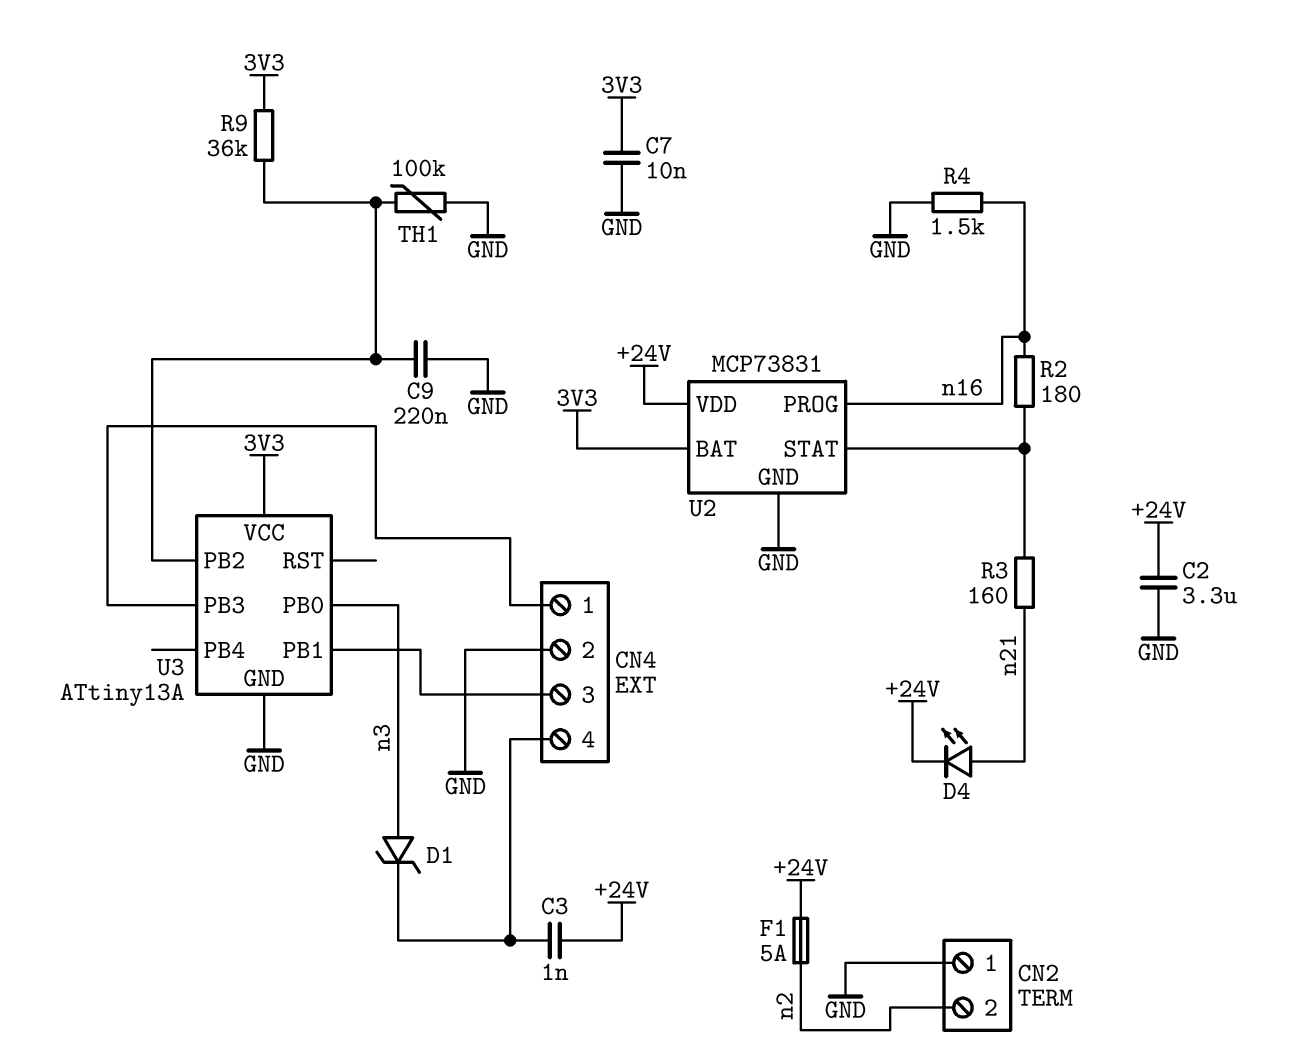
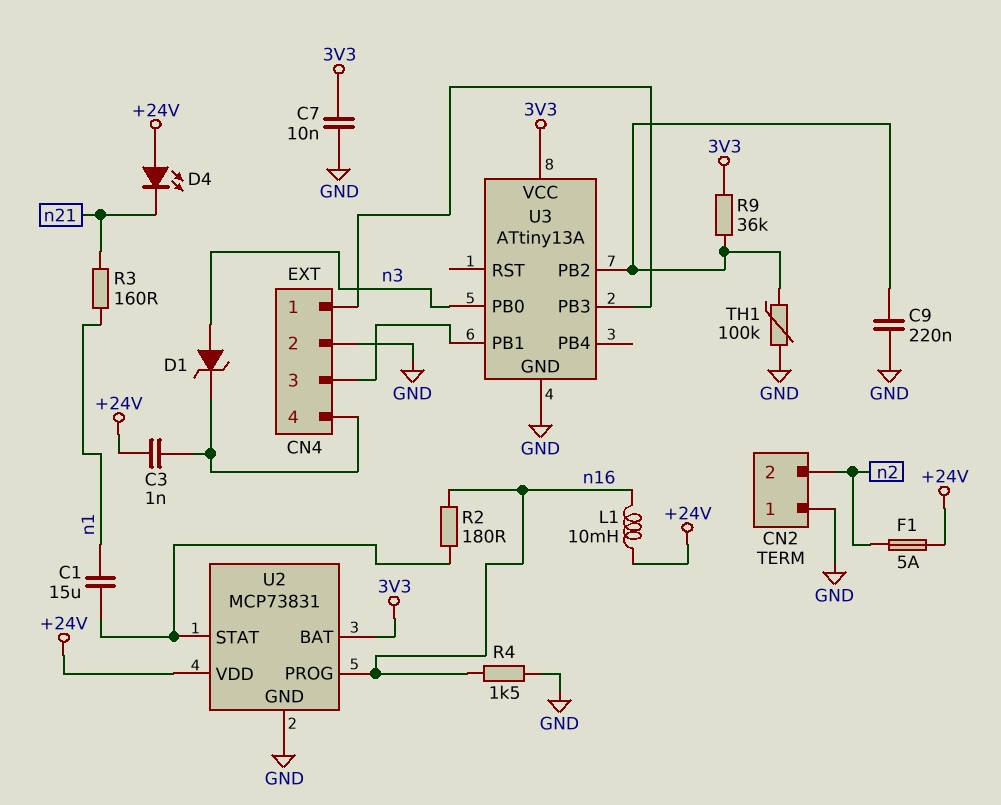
C1: none -> 15uF (U2/STAT, n1)
C2: 3.3uF (+24V, GND) -> none
D4: LED (A n21, K +24V) -> LED (A +24V, K n21)
L1: none -> 10mH (+24V, n16)
R3: 160 (U2/STAT, n21) -> 160 (n1, n21)

